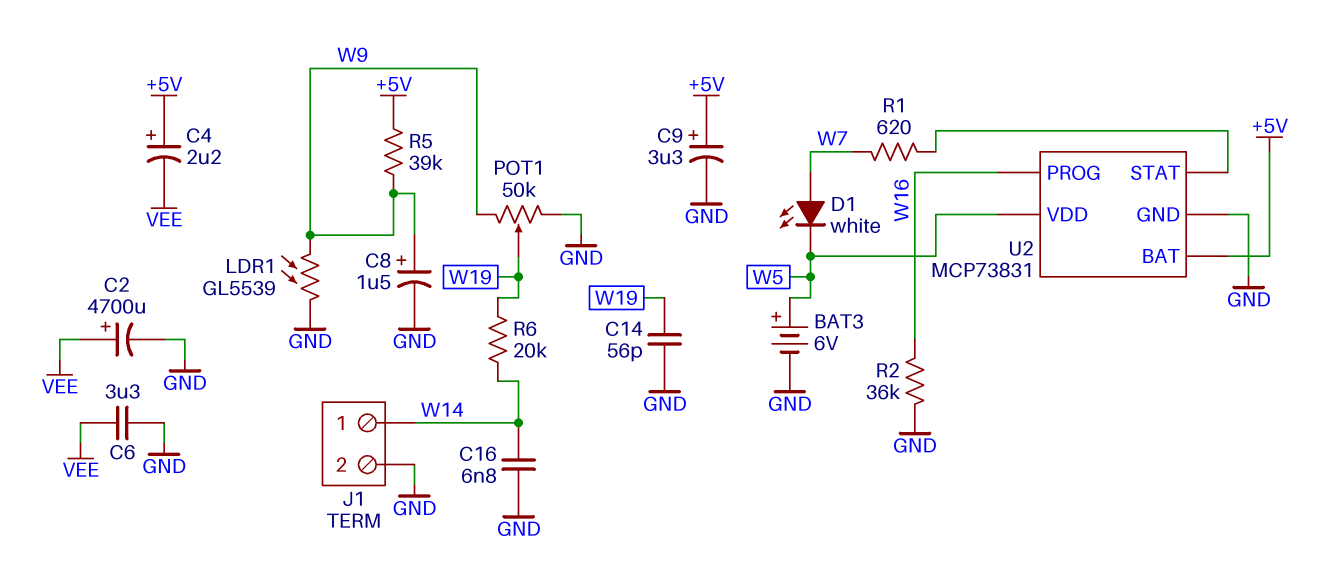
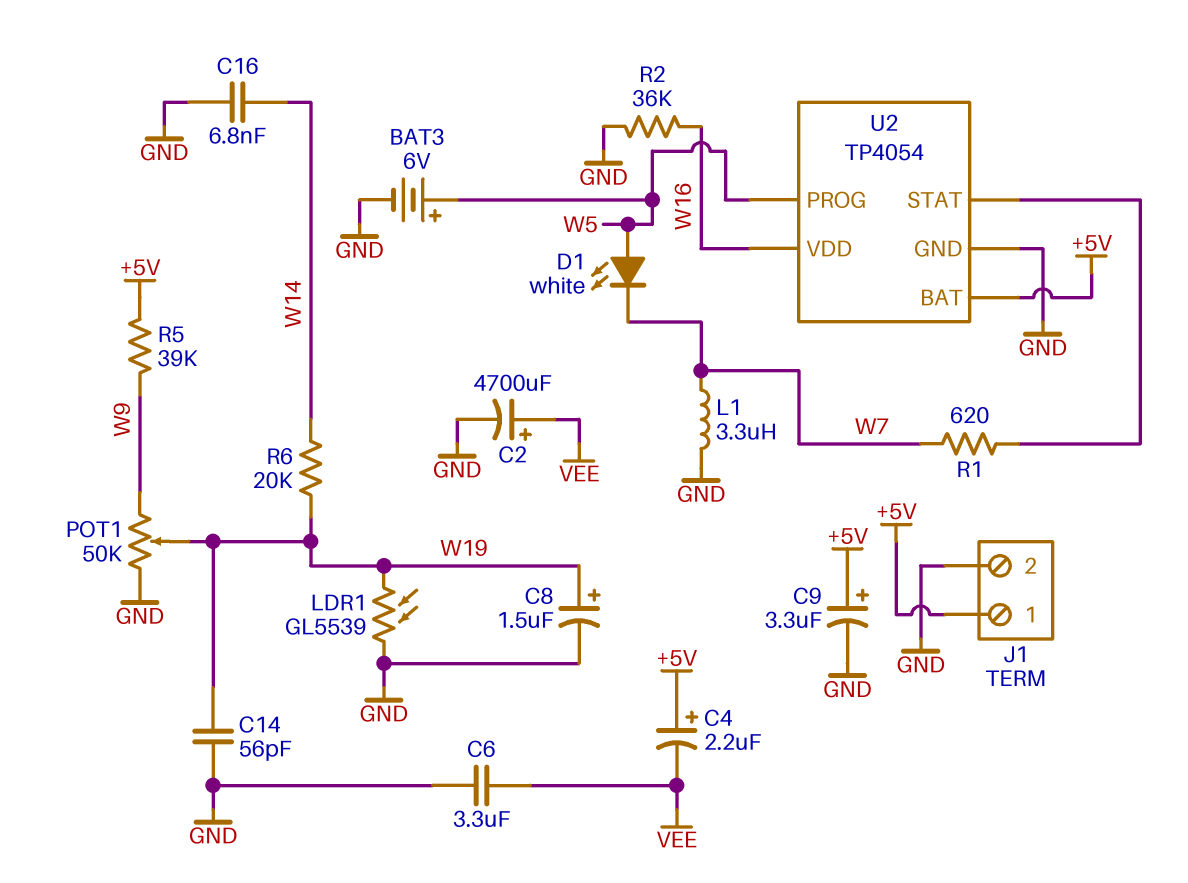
C8: 1.5uF (plus W9, minus GND) -> 1.5uF (plus W19, minus GND)
D1: LED white (A W7, K W5) -> LED white (A W5, K W7)
J1 pin 1: W14 -> +5V
L1: none -> 3.3uH (GND, W7)
LDR1: GL5539 (GND, W9) -> GL5539 (GND, W19)
U2: MCP73831 -> TP4054
U2 pin PROG: W16 -> W5
U2 pin VDD: W5 -> W16

